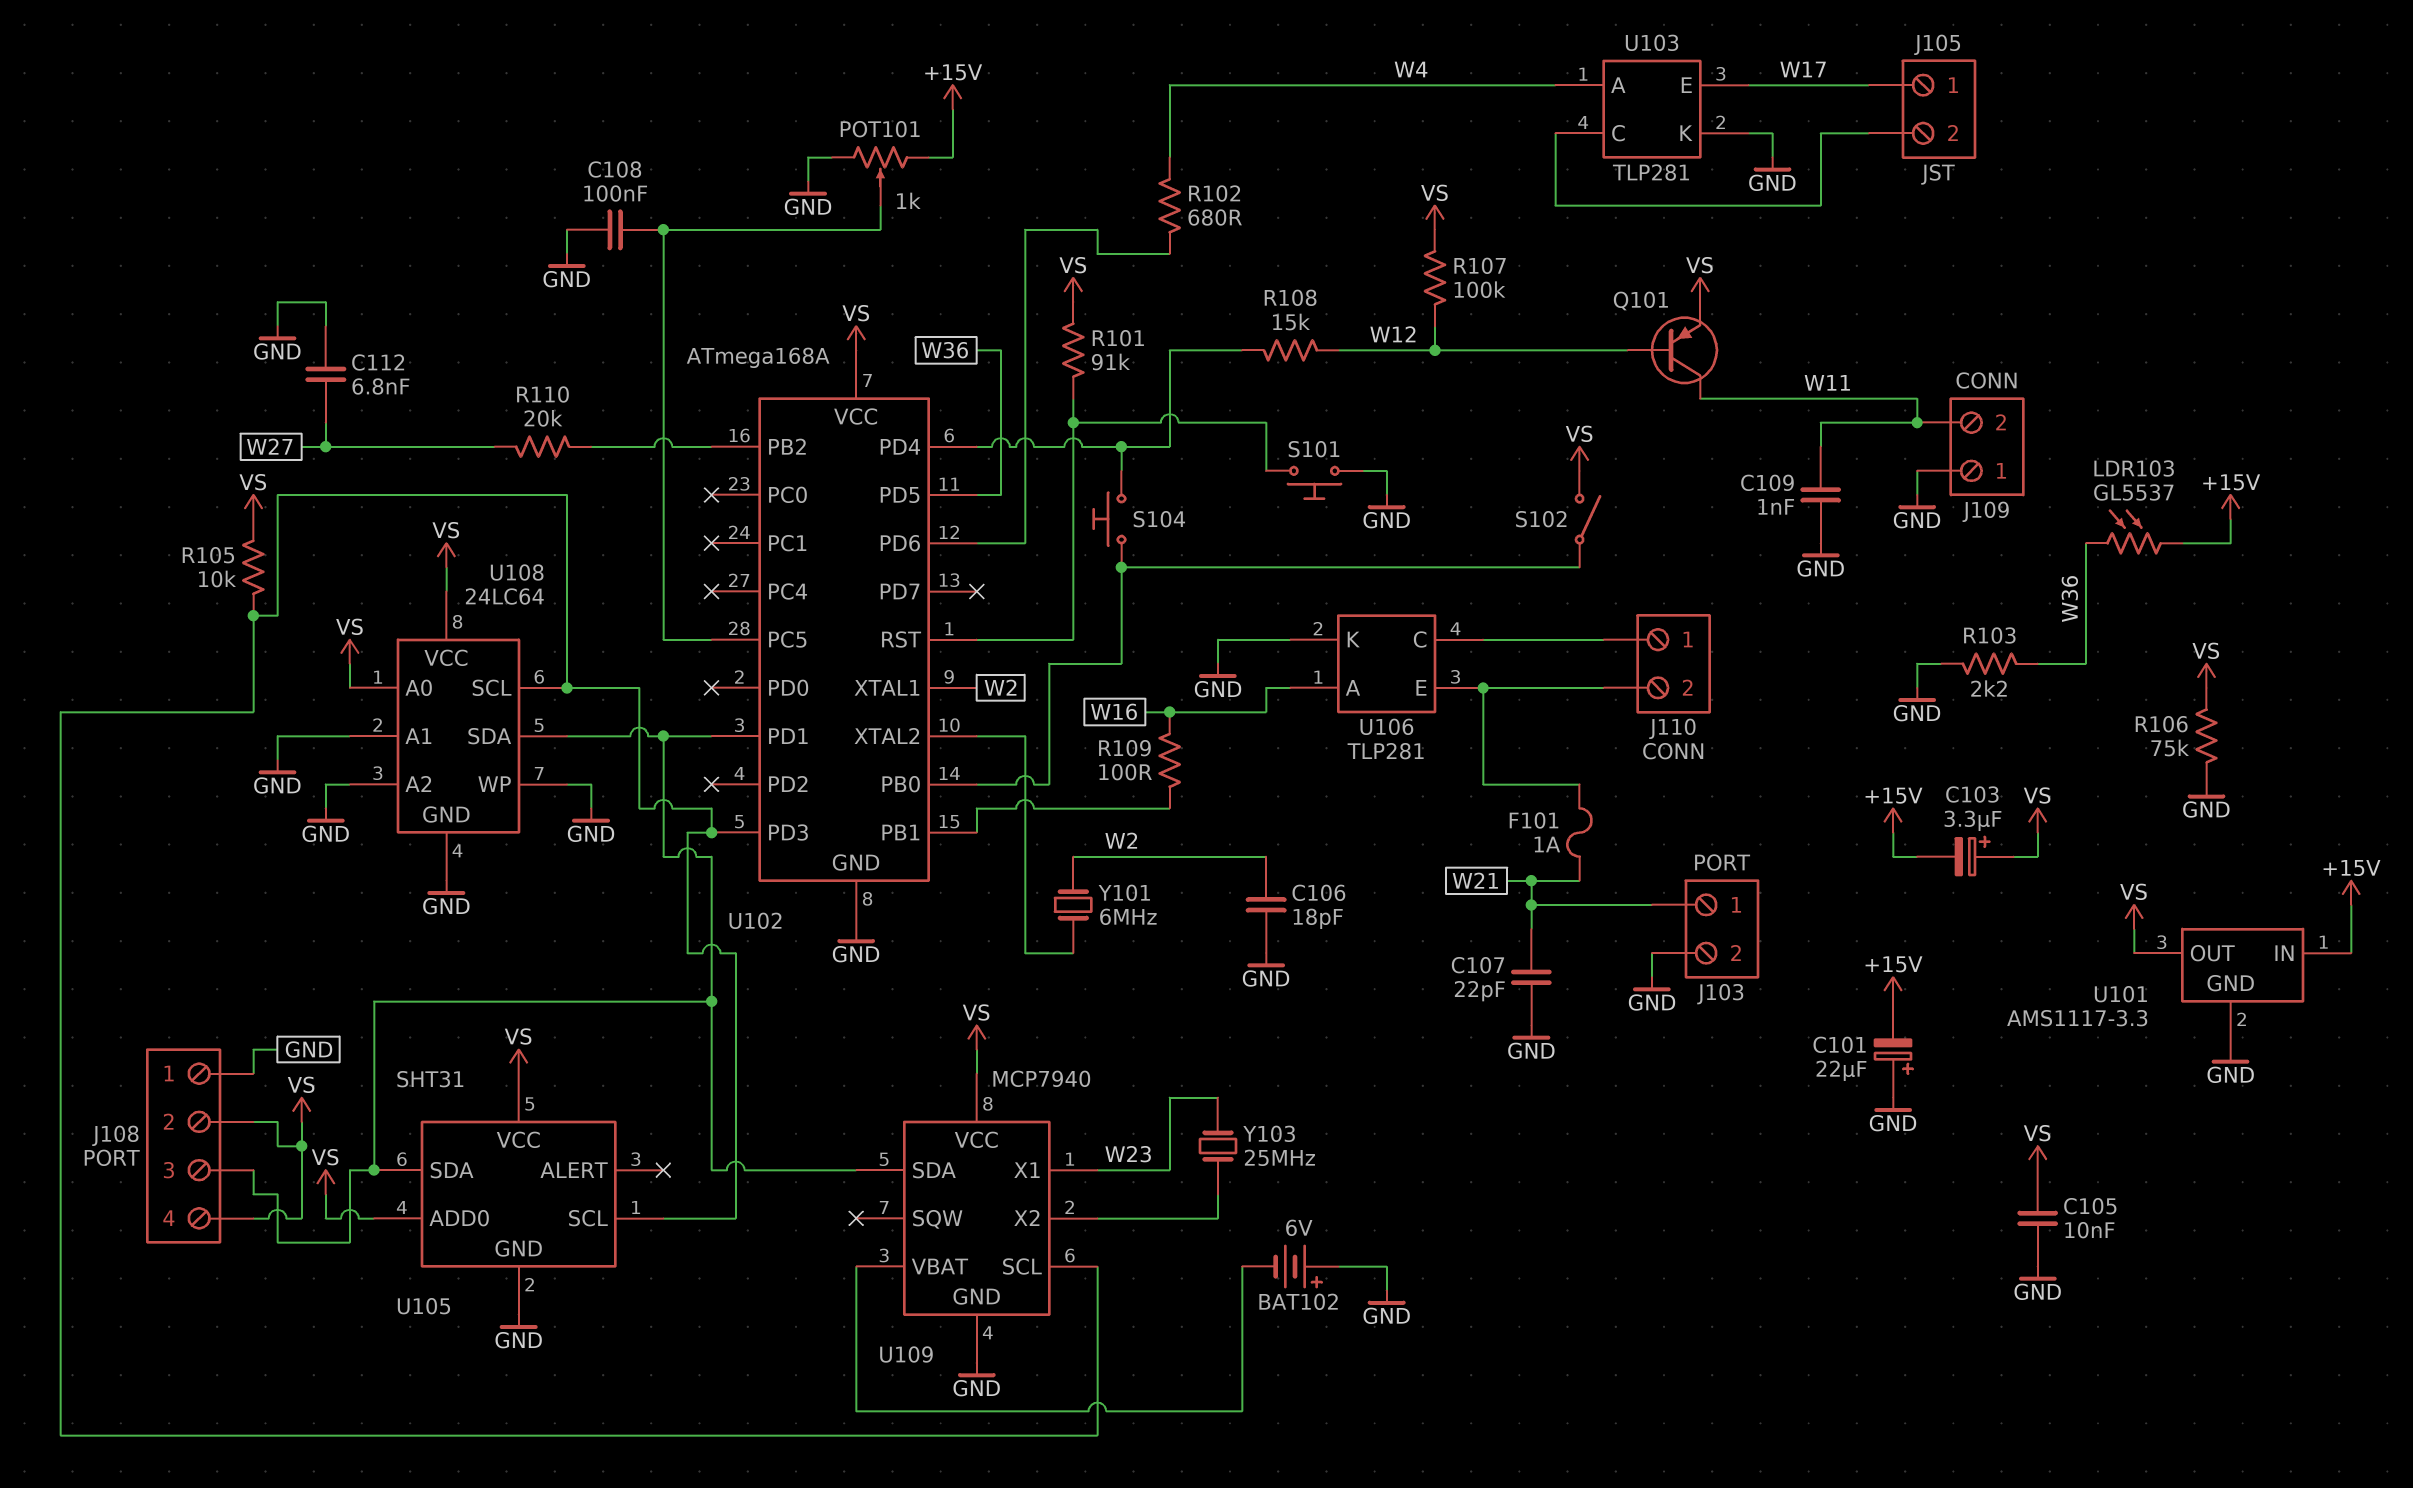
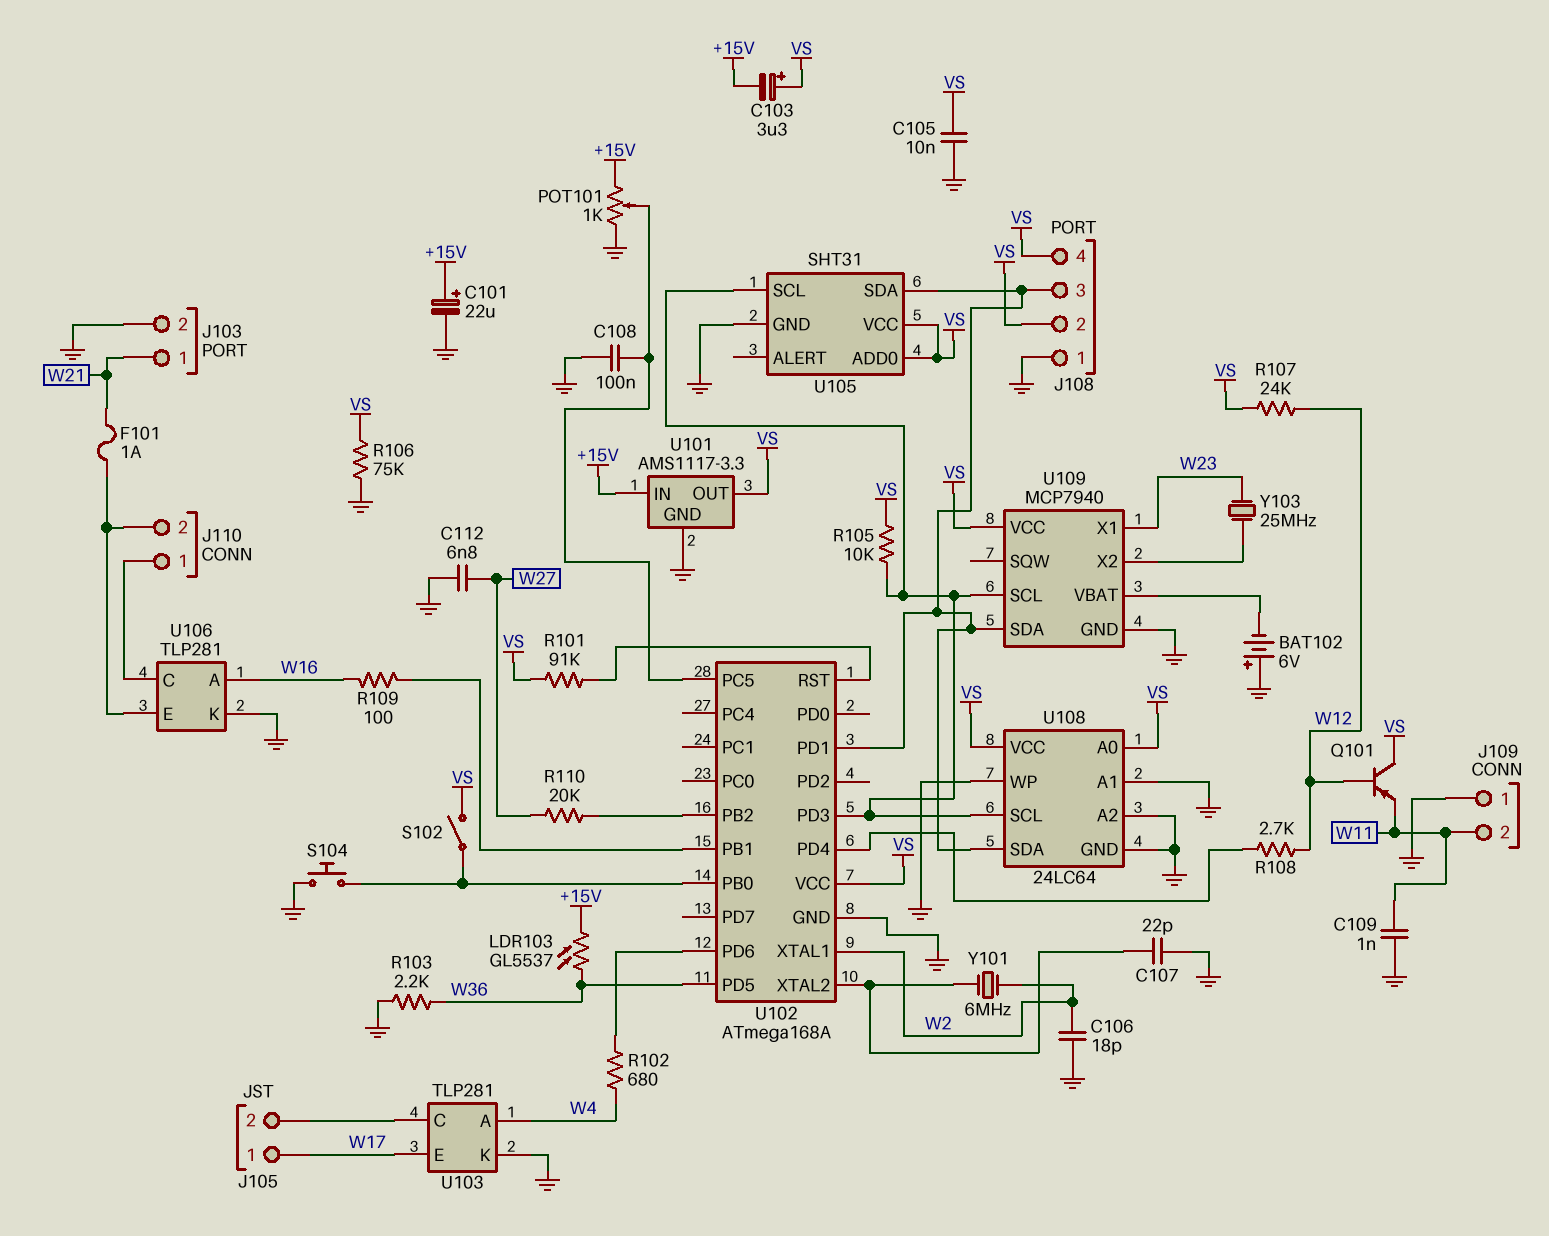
C101: 22uF (plus GND, minus +15V) -> 22uF (plus +15V, minus GND)
C107: 22pF (GND, W21) -> 22pF (GND, U102/XTAL2)
Q101: PNP (B W12, C W11, E VS) -> PNP (B W12, C VS, E W11)
R107: 100k (VS, W12) -> 24k (VS, W12)
R108: 15k (U102/PD4, W12) -> 2.7k (U102/PD4, W12)
S101: button (GND, U102/RST) -> none
S104: button (U102/PB0, U102/PD4) -> button (GND, U102/PB0)

